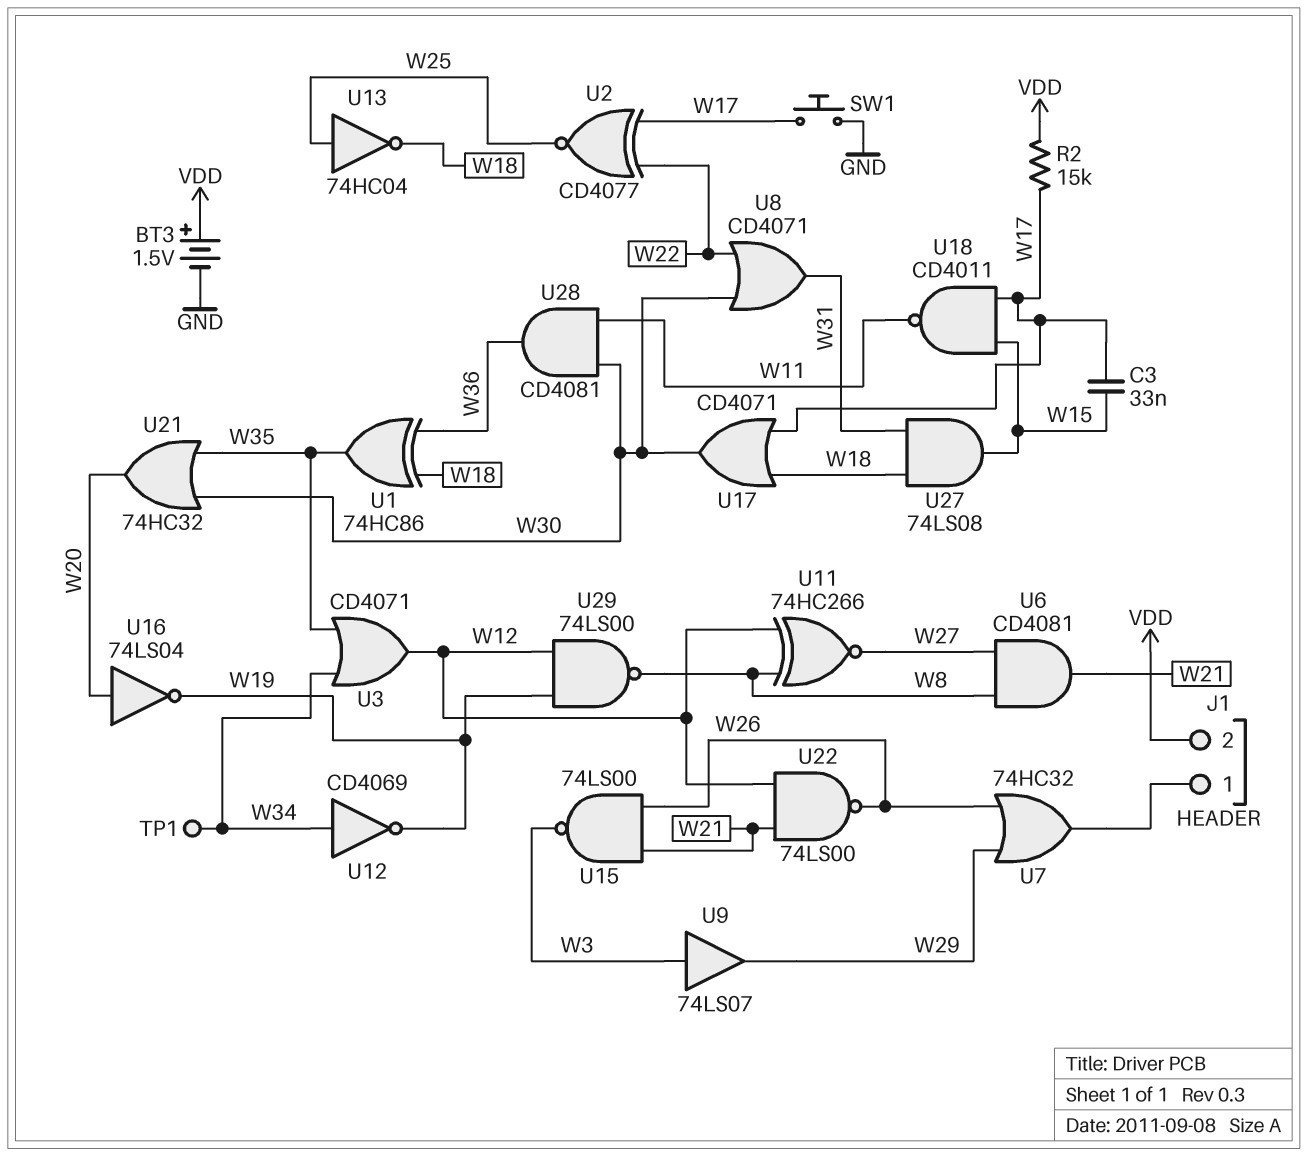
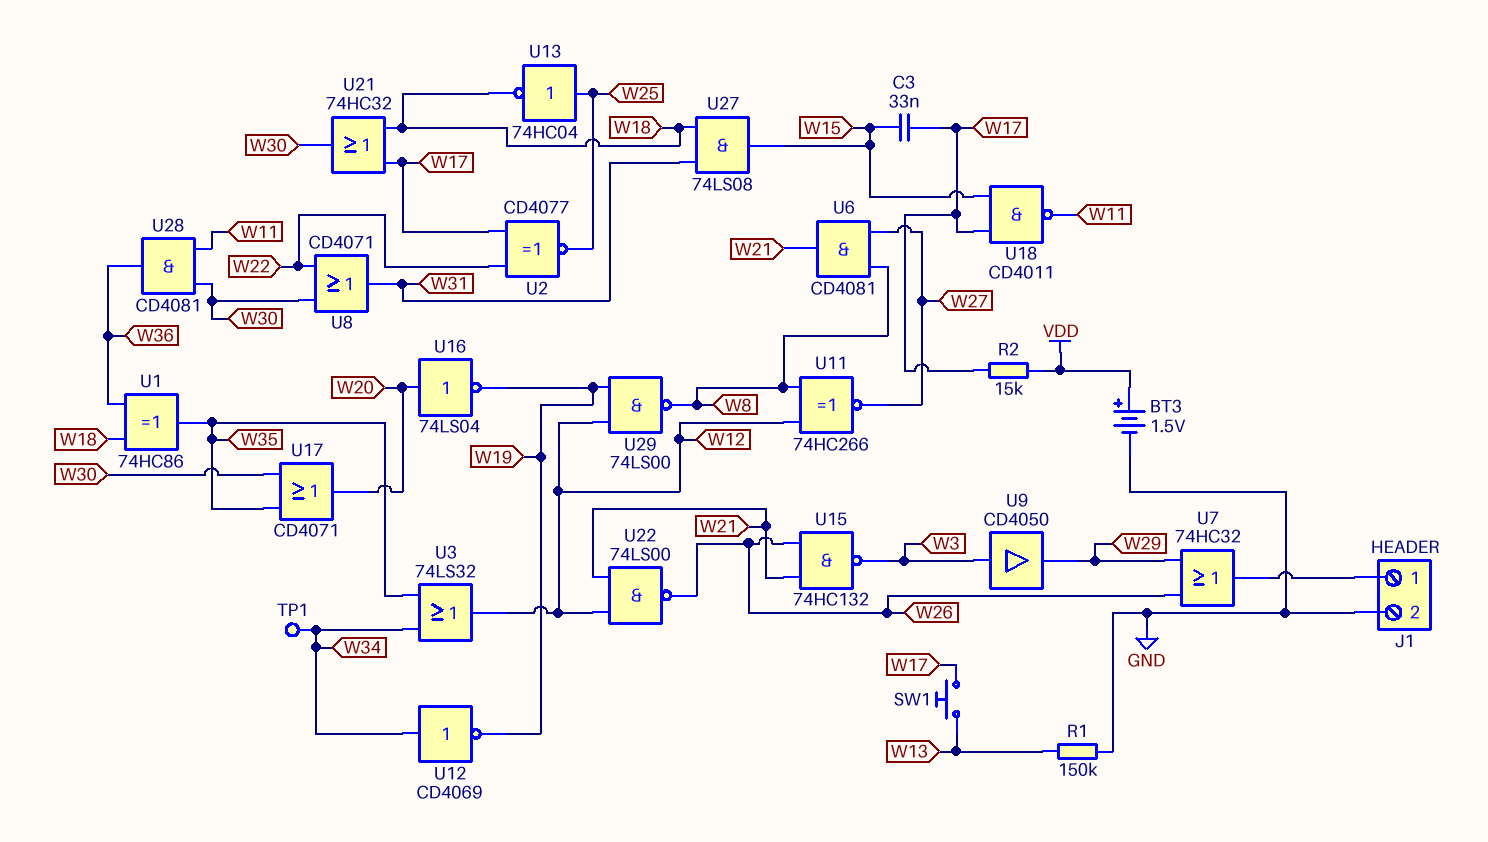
J1 pin 2: VDD -> GND
R1: none -> 150k (GND, W13)
SW1: button (GND, W17) -> button (W13, W17)
U3: OR CD4071 (in W34, in W35, out W12) -> OR 74LS32 (in W34, in W35, out W12)
U9: buffer 74LS07 (in W3, out W29) -> buffer CD4050 (in W3, out W29)
U15: NAND 74LS00 (in W21, in W26, out W3) -> NAND 74HC132 (in W21, in W26, out W3)
U17: OR CD4071 (in W17, in W18, out W30) -> OR CD4071 (in W30, in W35, out W20)
U21: OR 74HC32 (in W30, in W35, out W20) -> OR 74HC32 (in W17, in W18, out W30)

